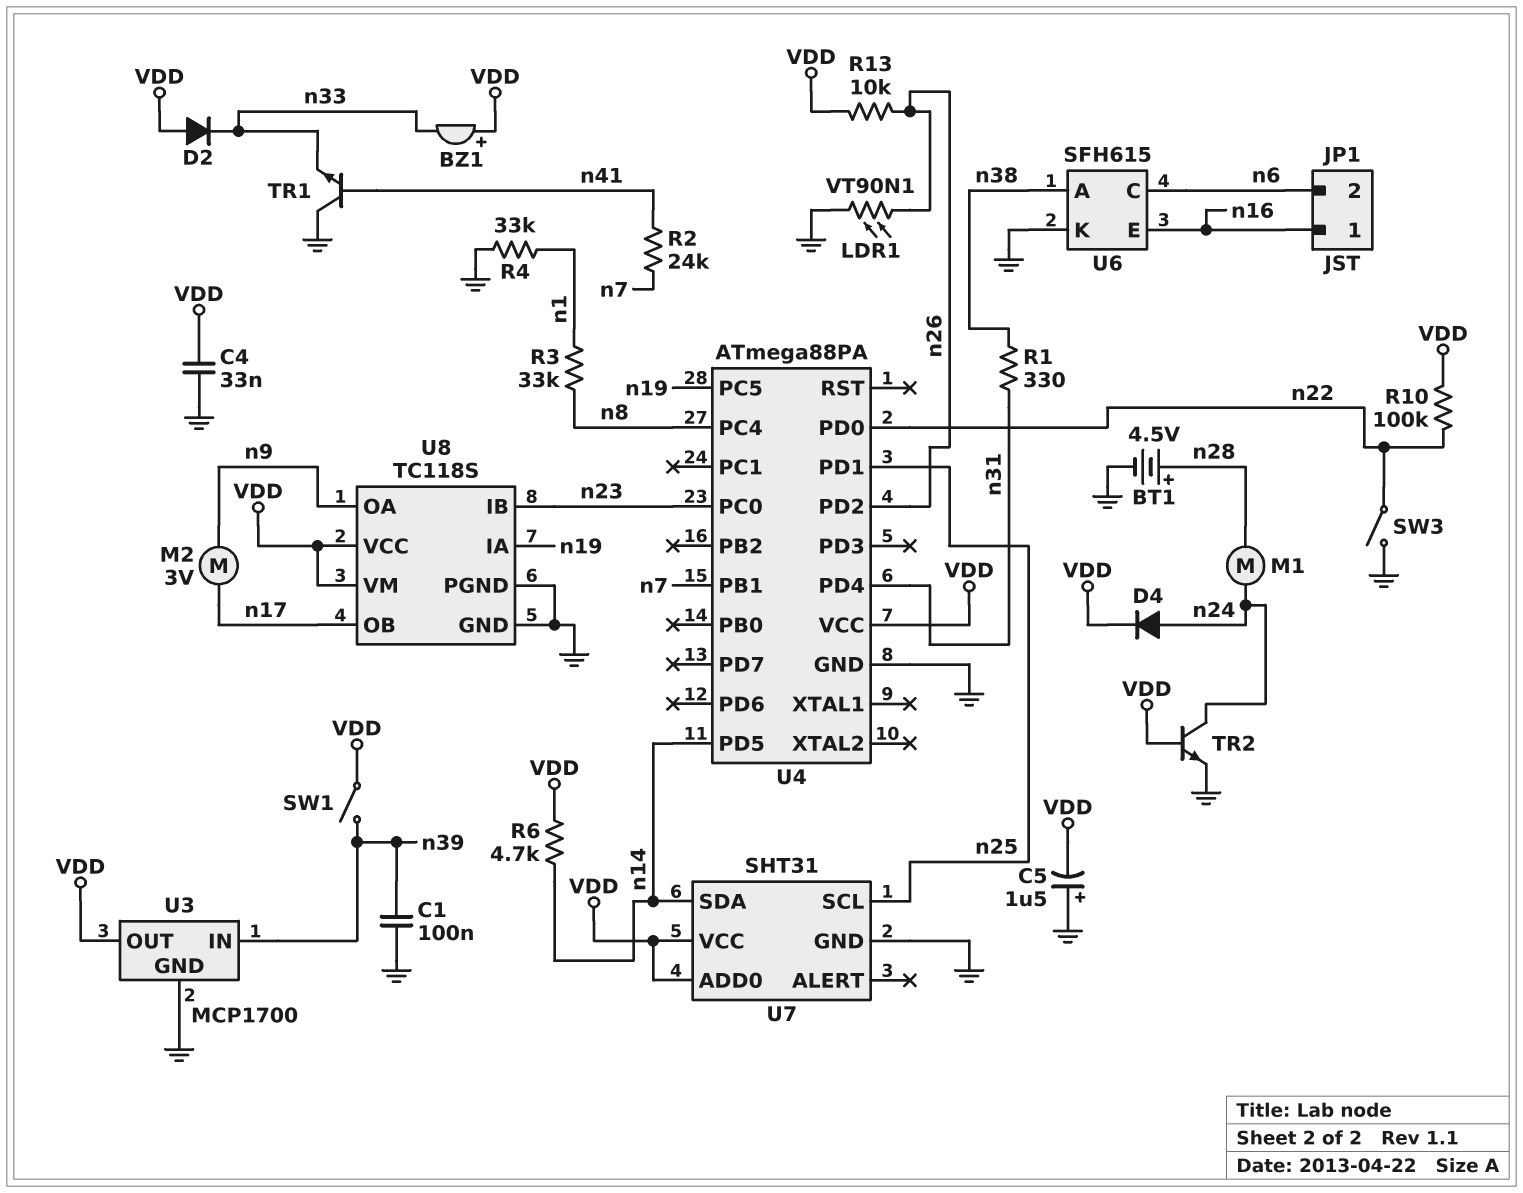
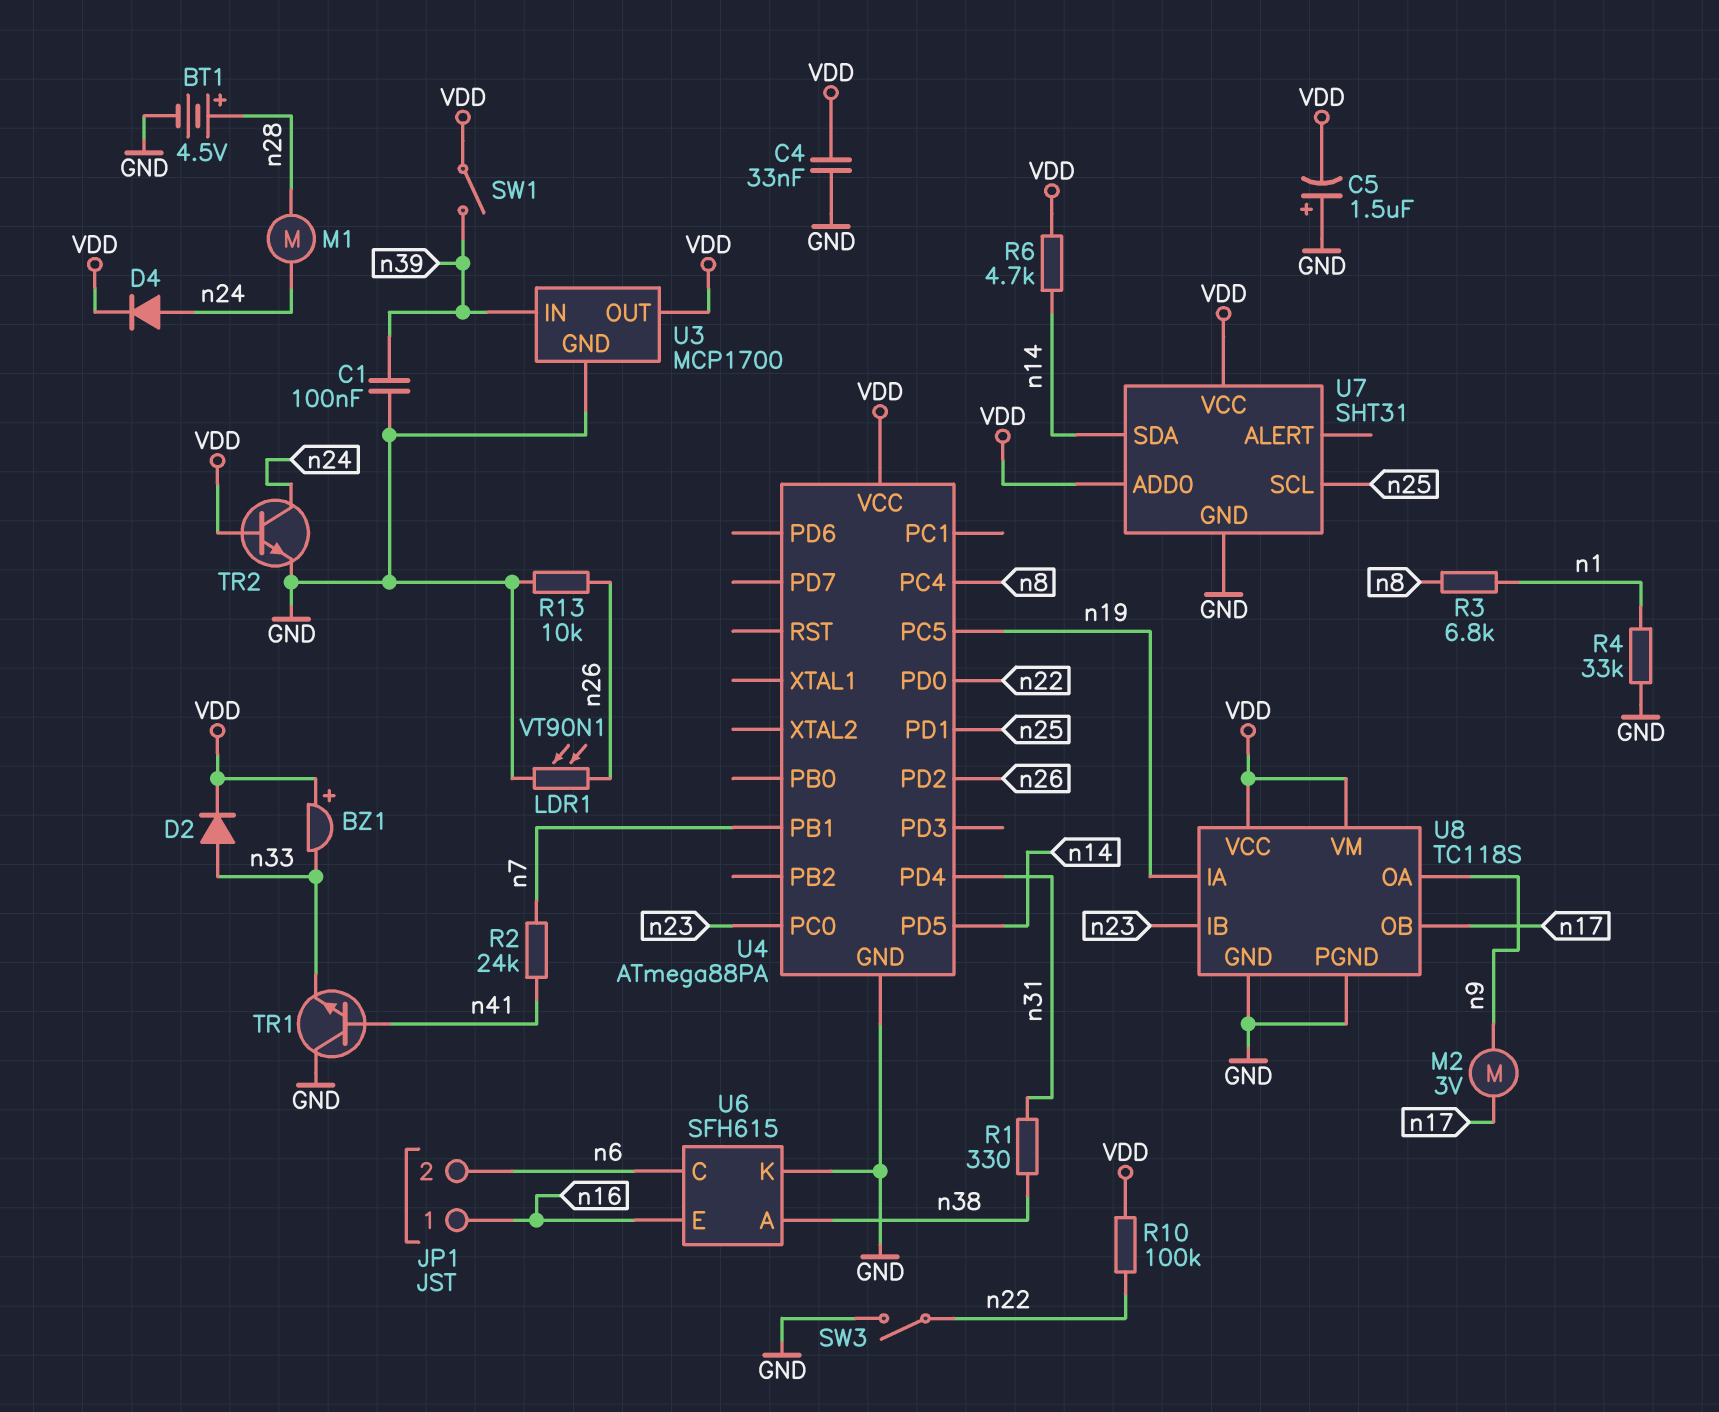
D2: diode (A VDD, K n33) -> diode (A n33, K VDD)
R3: 33k (n1, n8) -> 6.8k (n1, n8)
R13: 10k (VDD, n26) -> 10k (GND, n26)

